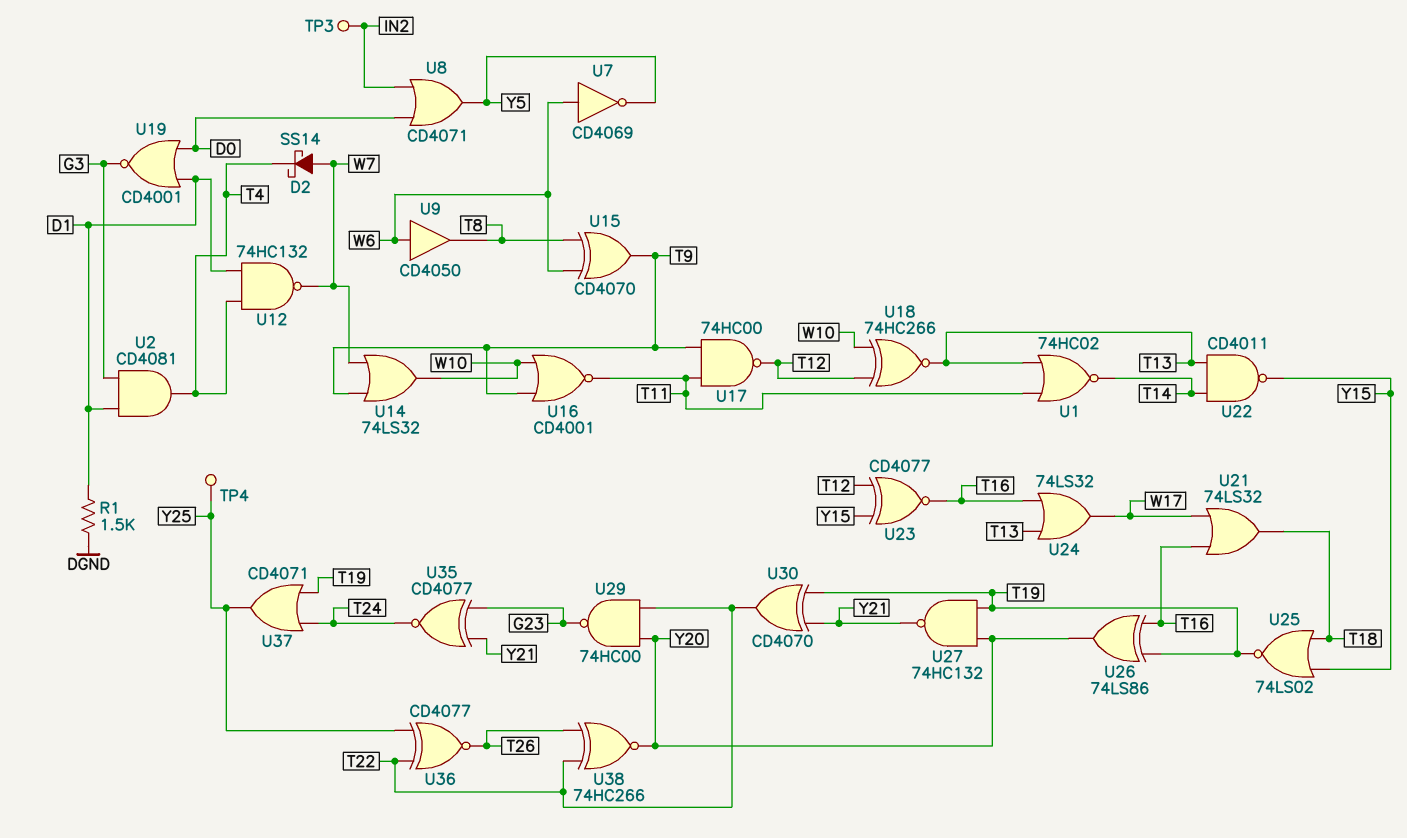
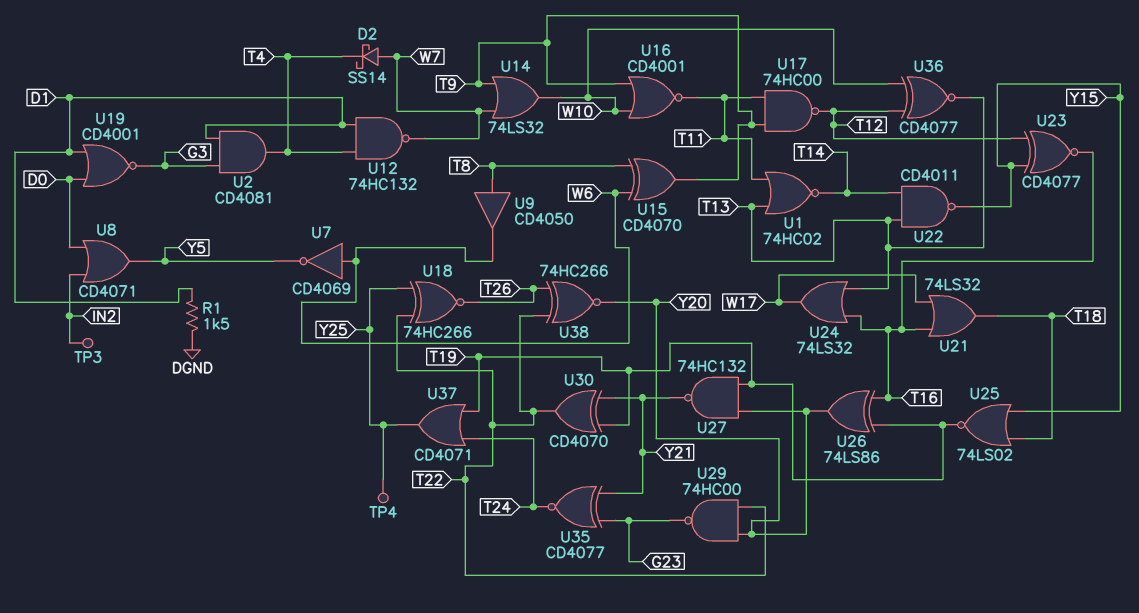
U9: buffer CD4050 (in W6, out T8) -> buffer CD4050 (in T8, out W6)
U18: XNOR 74HC266 (in T12, in W10, out T13) -> XNOR 74HC266 (in T22, in Y25, out T26)
U36: XNOR CD4077 (in T22, in Y25, out T26) -> XNOR CD4077 (in T12, in W10, out T13)

